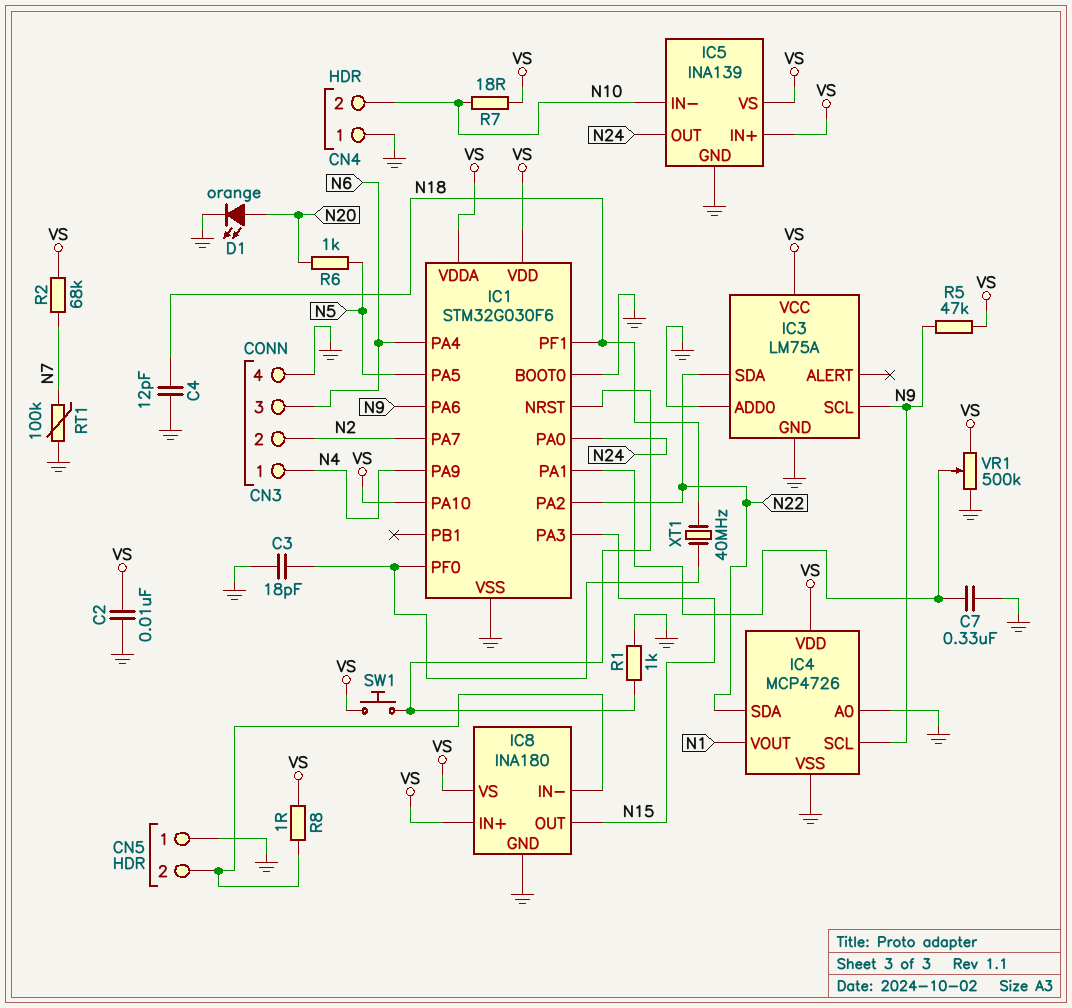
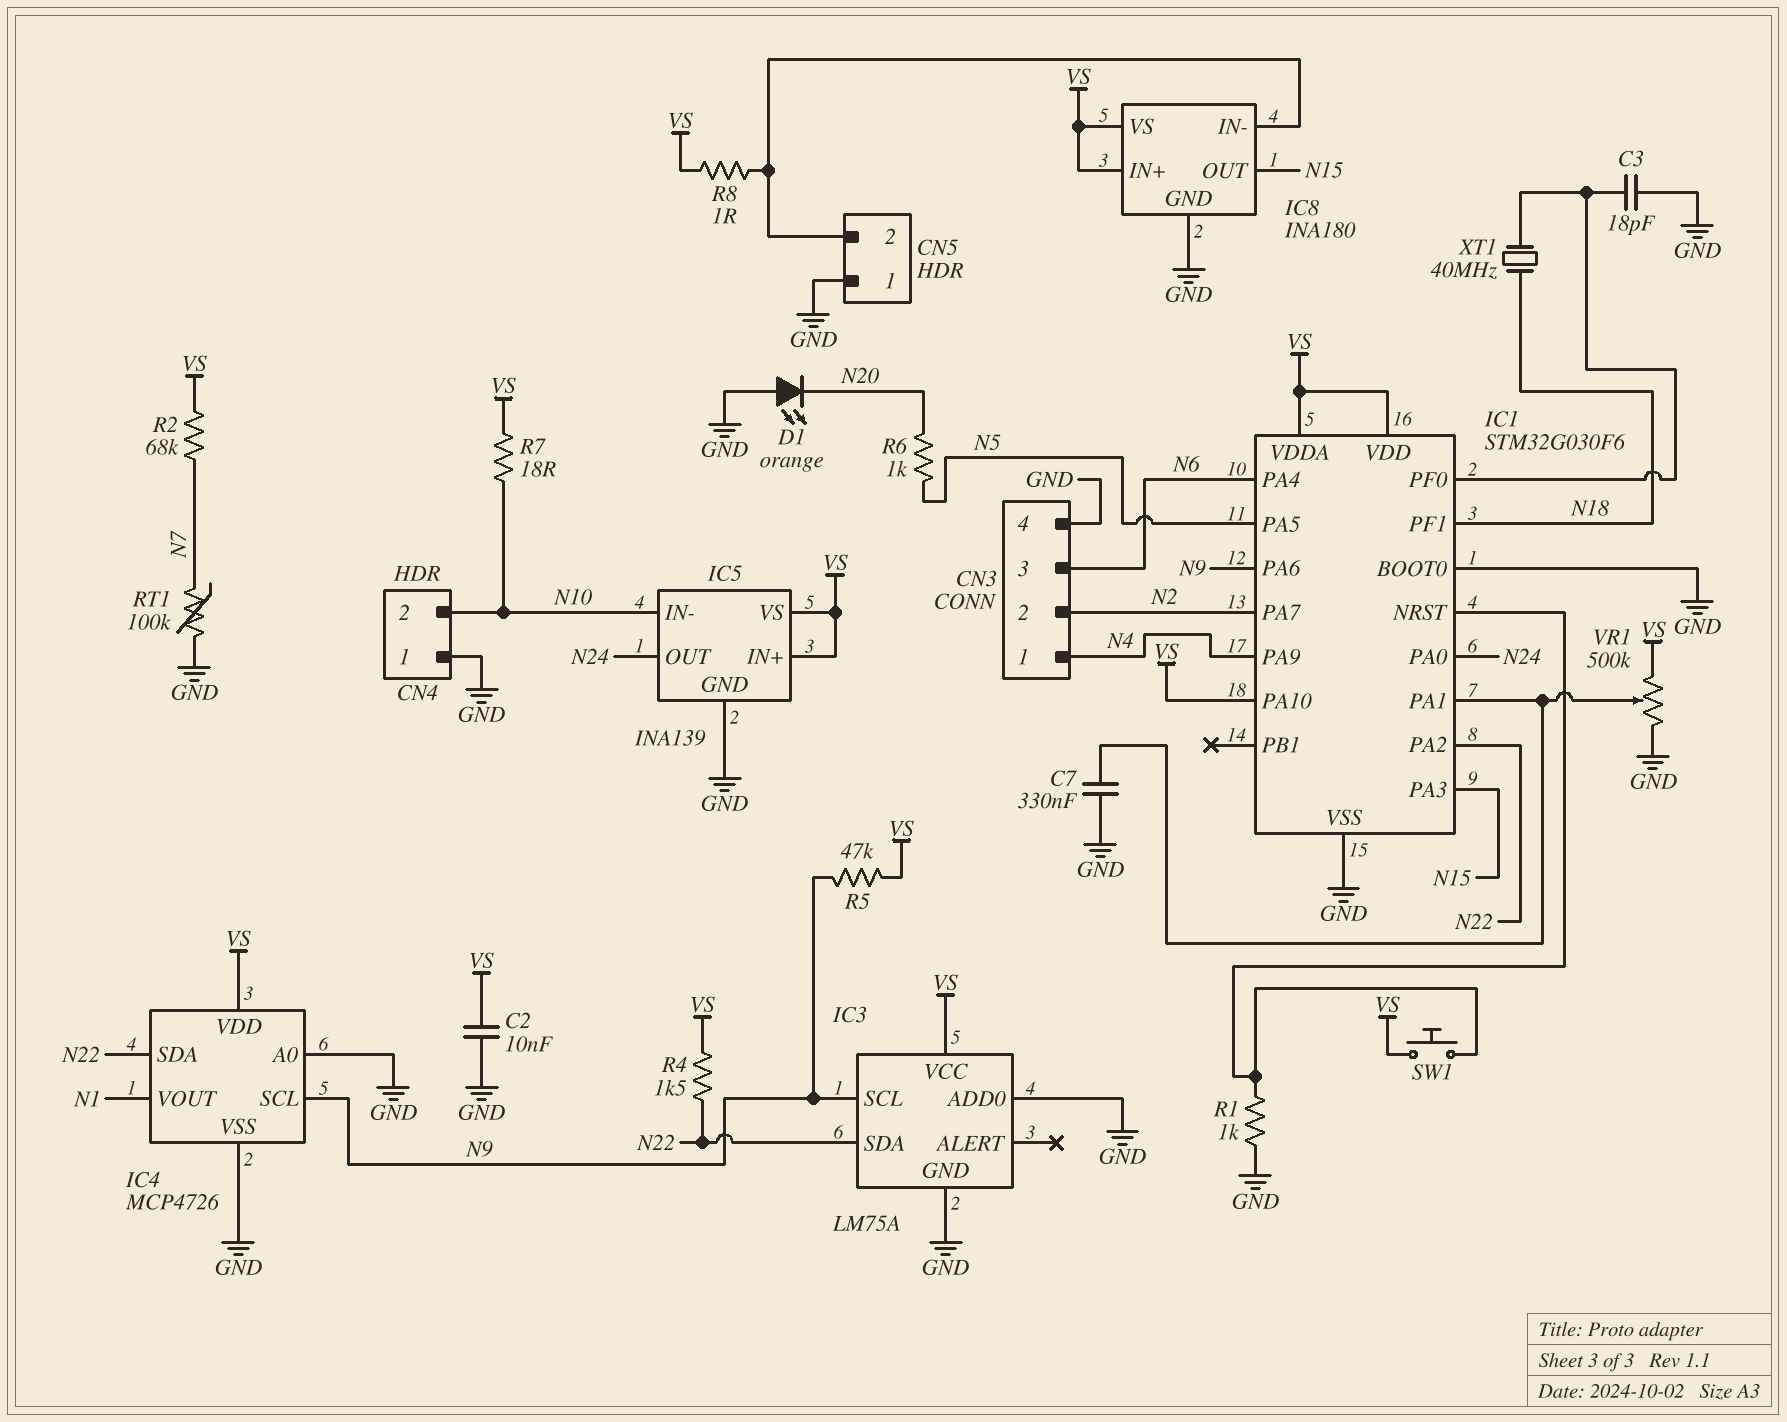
C4: 12pF (GND, N18) -> none
D1: LED orange (A N20, K GND) -> LED orange (A GND, K N20)
R4: none -> 1.5k (N22, VS)

